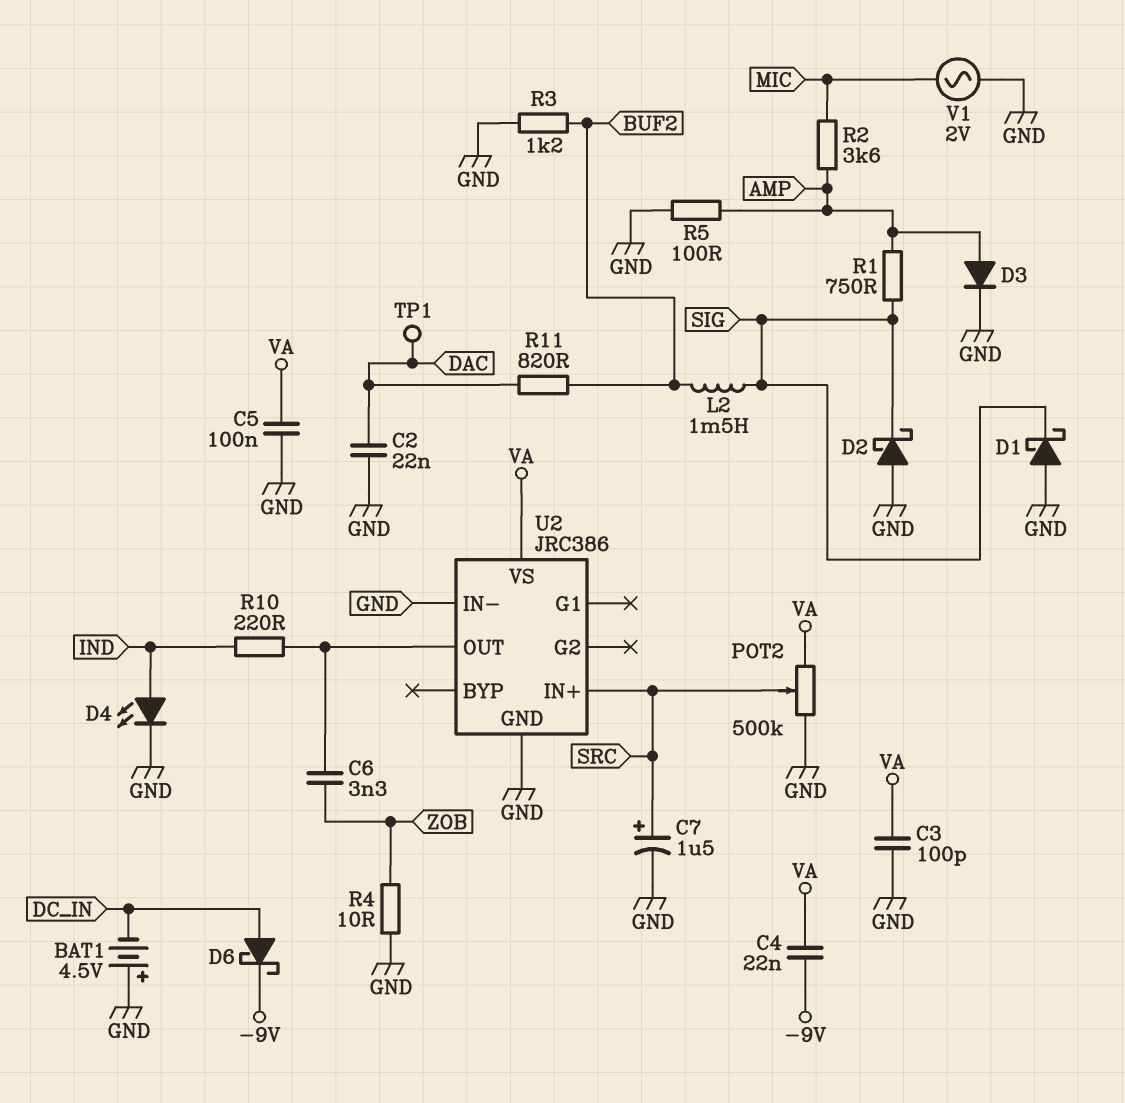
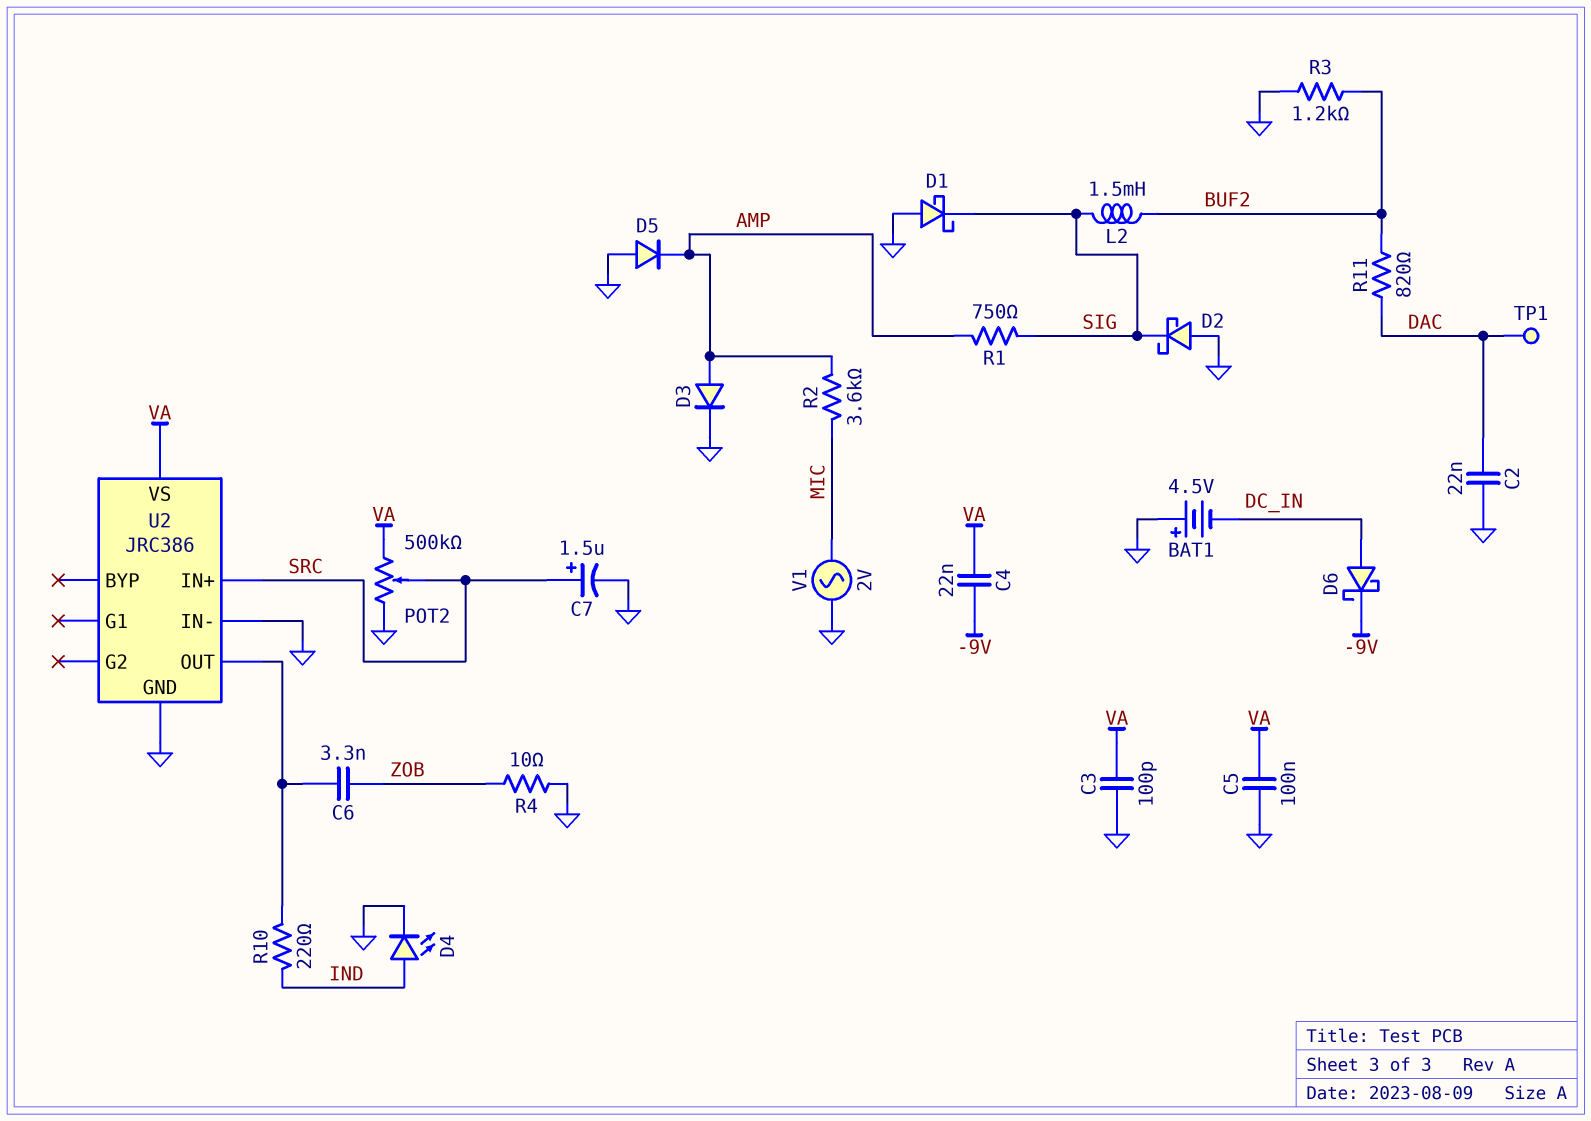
D5: none -> diode (A GND, K AMP)
R5: 100 (AMP, GND) -> none

